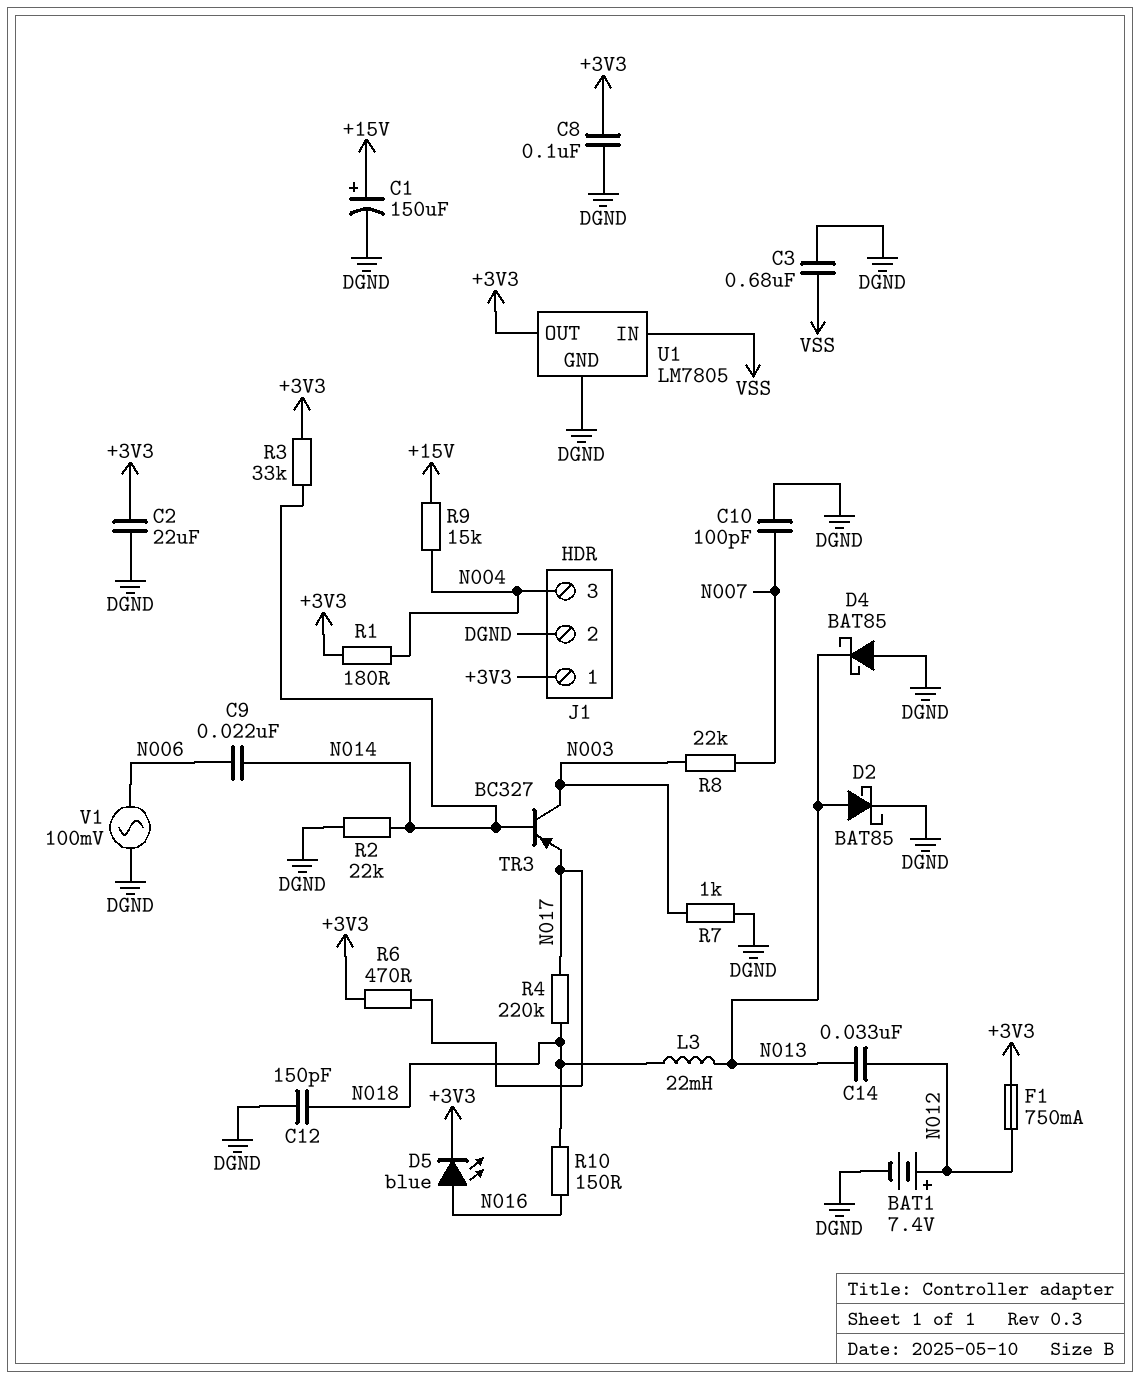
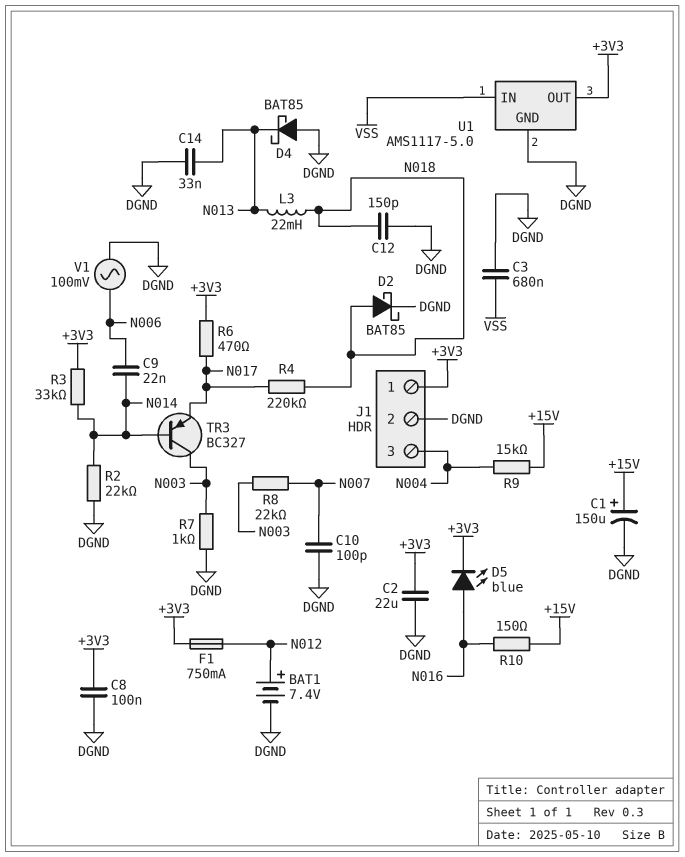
C14: 33nF (N012, N013) -> 33nF (DGND, N013)
D2: schottky BAT85 (A N013, K DGND) -> schottky BAT85 (A N018, K DGND)
R1: 180 (+3V3, N004) -> none
R10: 150 (N016, N018) -> 150 (+15V, N016)
U1: LM7805 -> AMS1117-5.0

